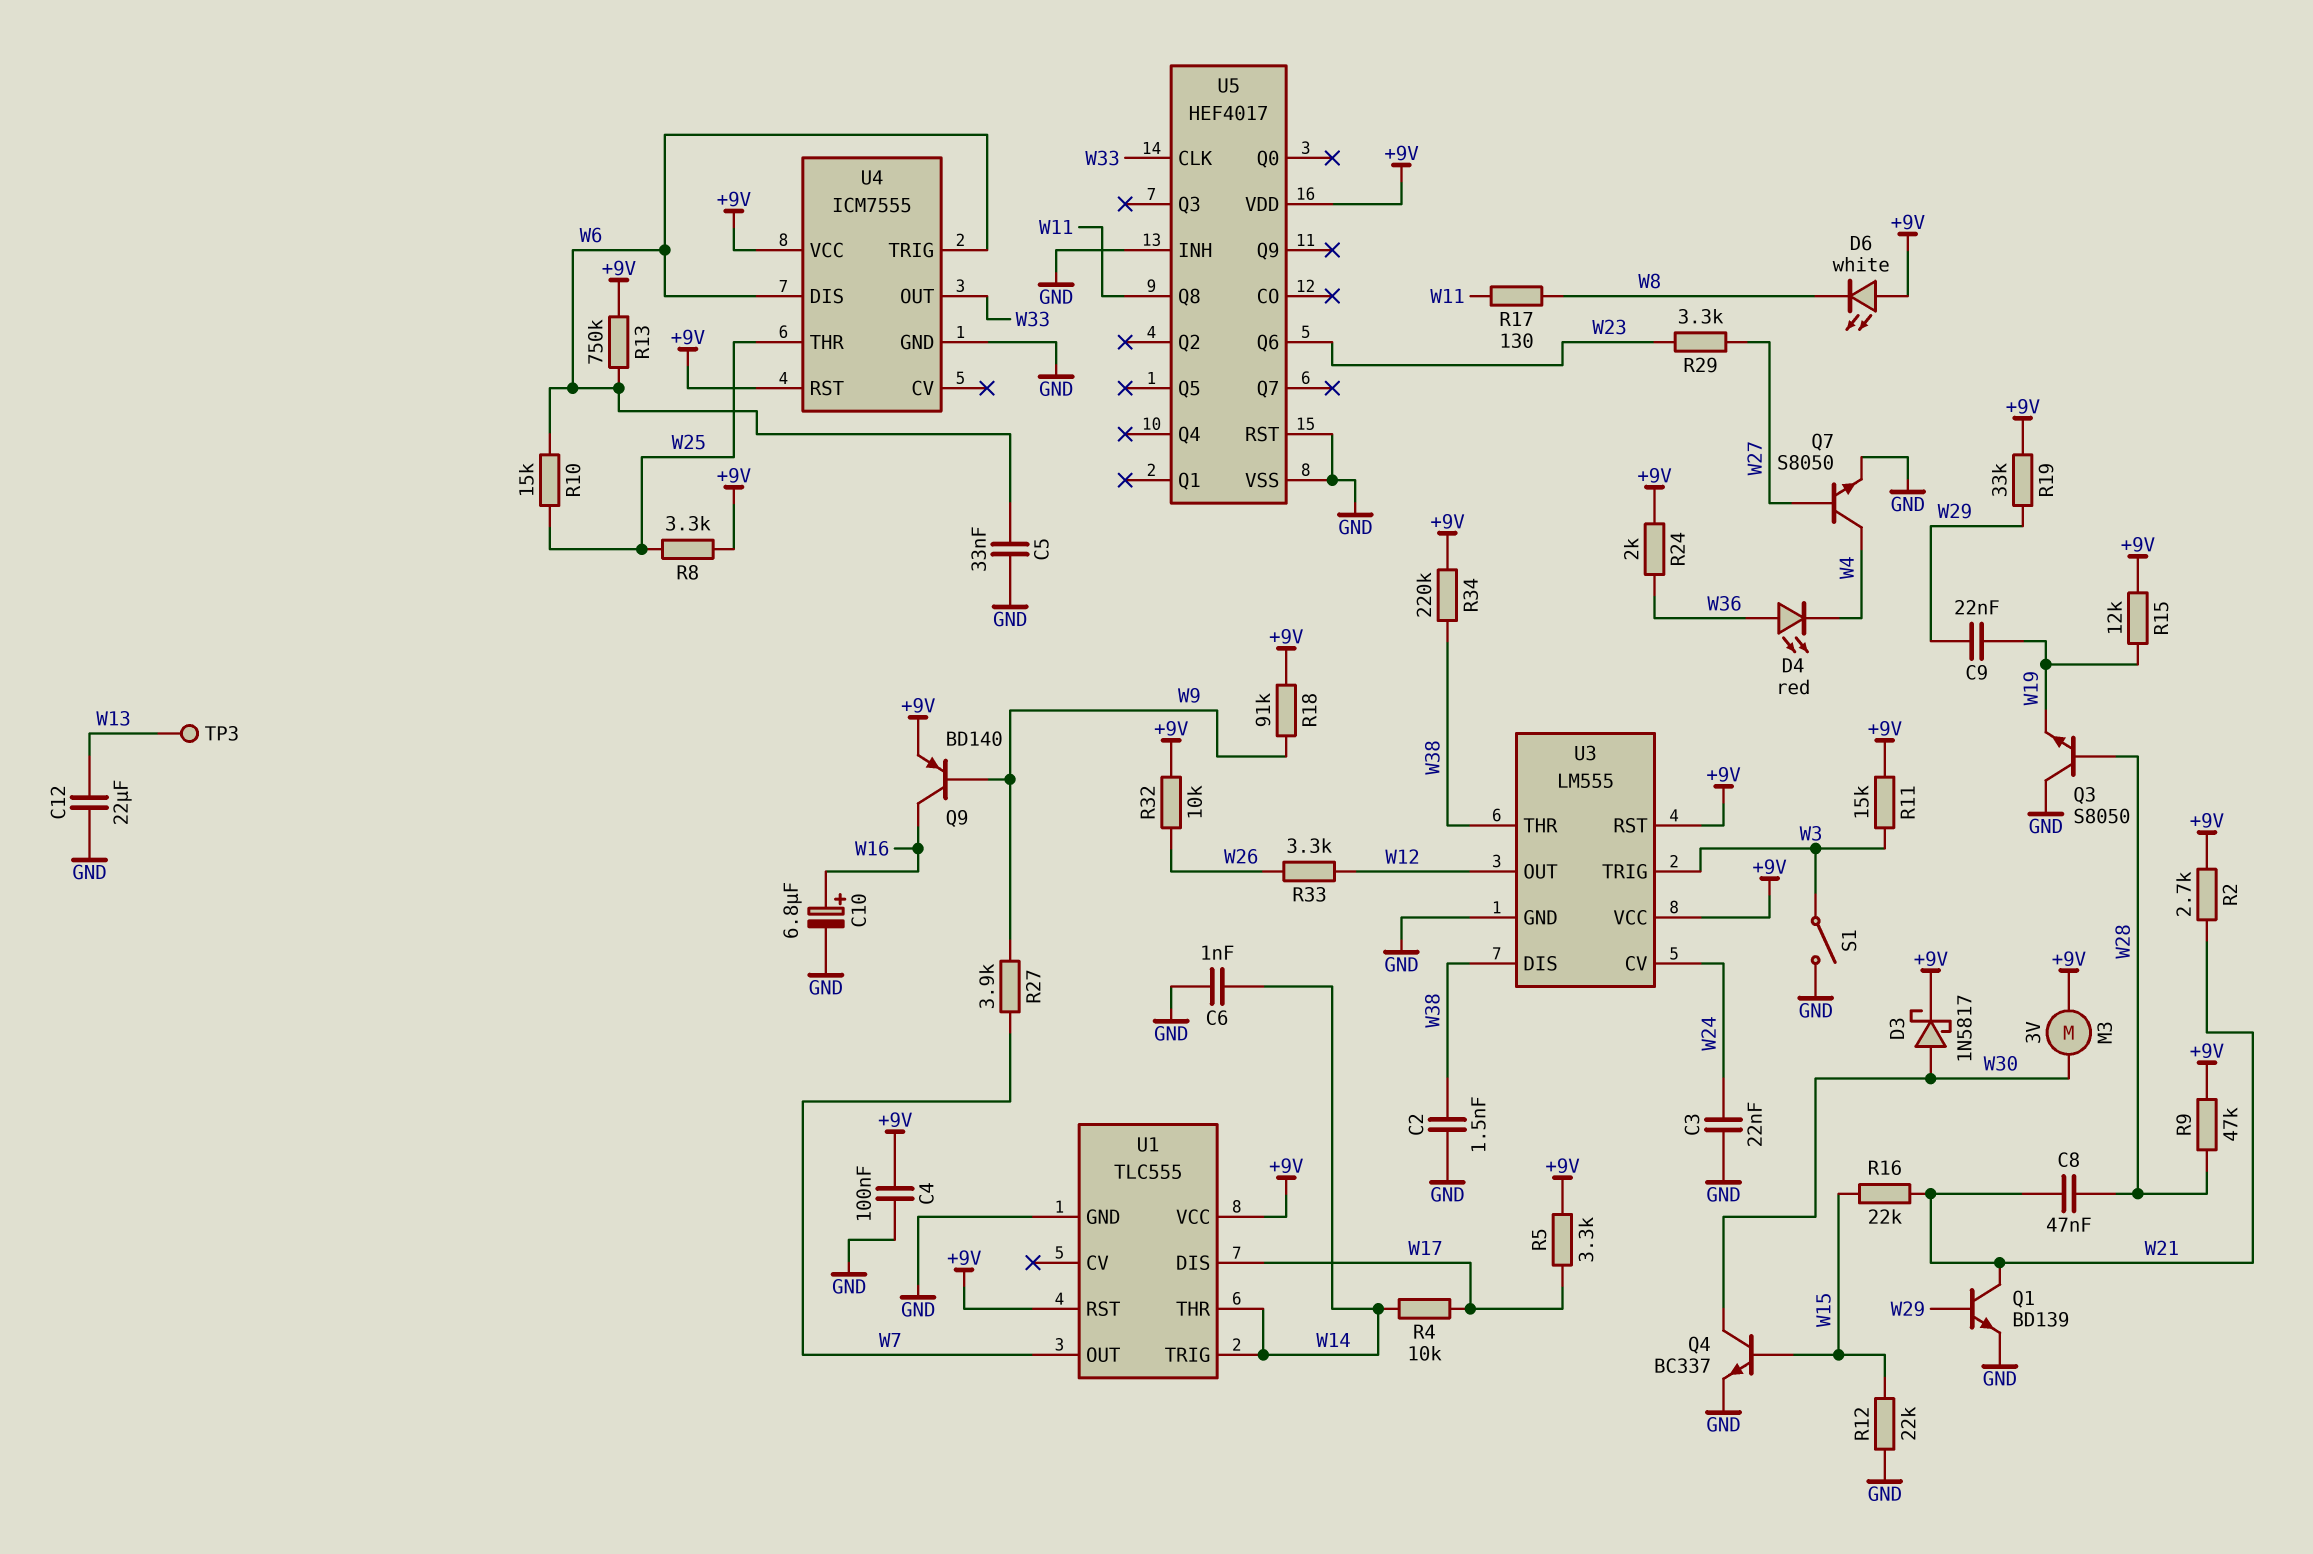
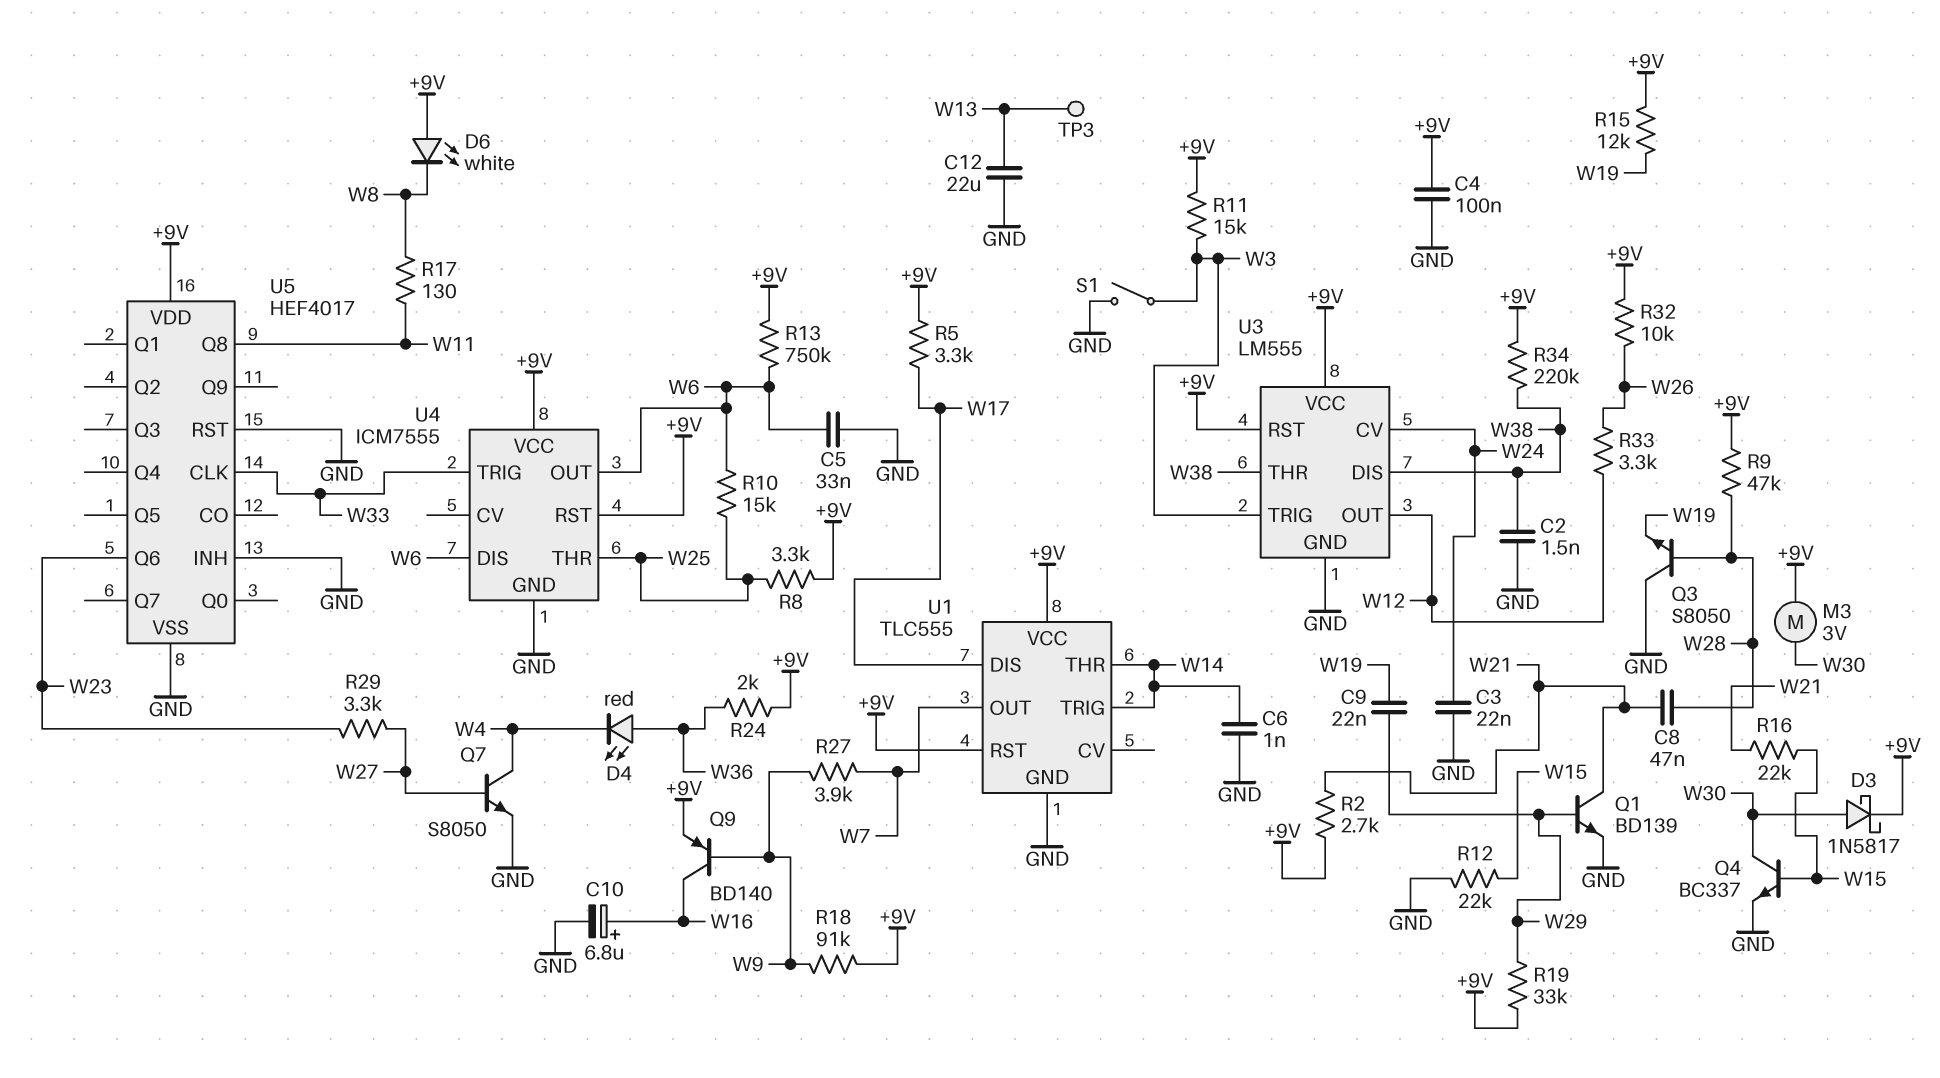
R4: 10k (W14, W17) -> none
U4 pin OUT: W33 -> W6
U4 pin TRIG: W6 -> W33

